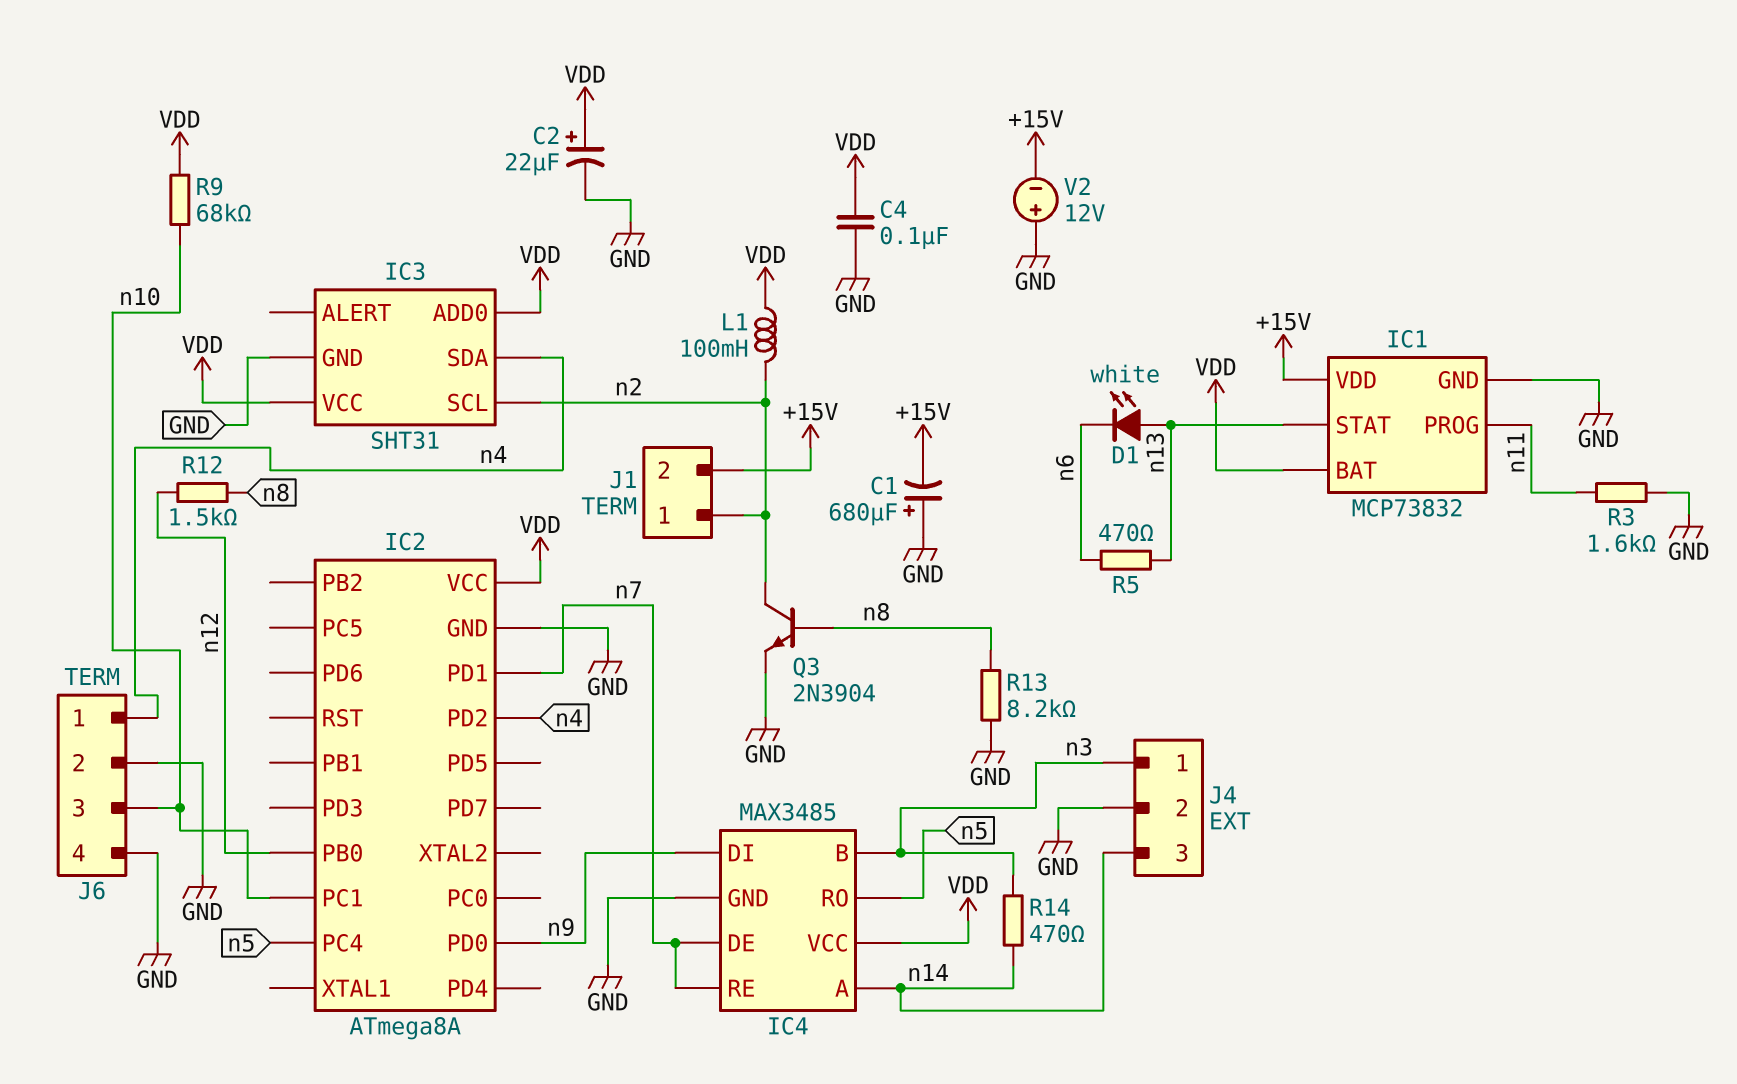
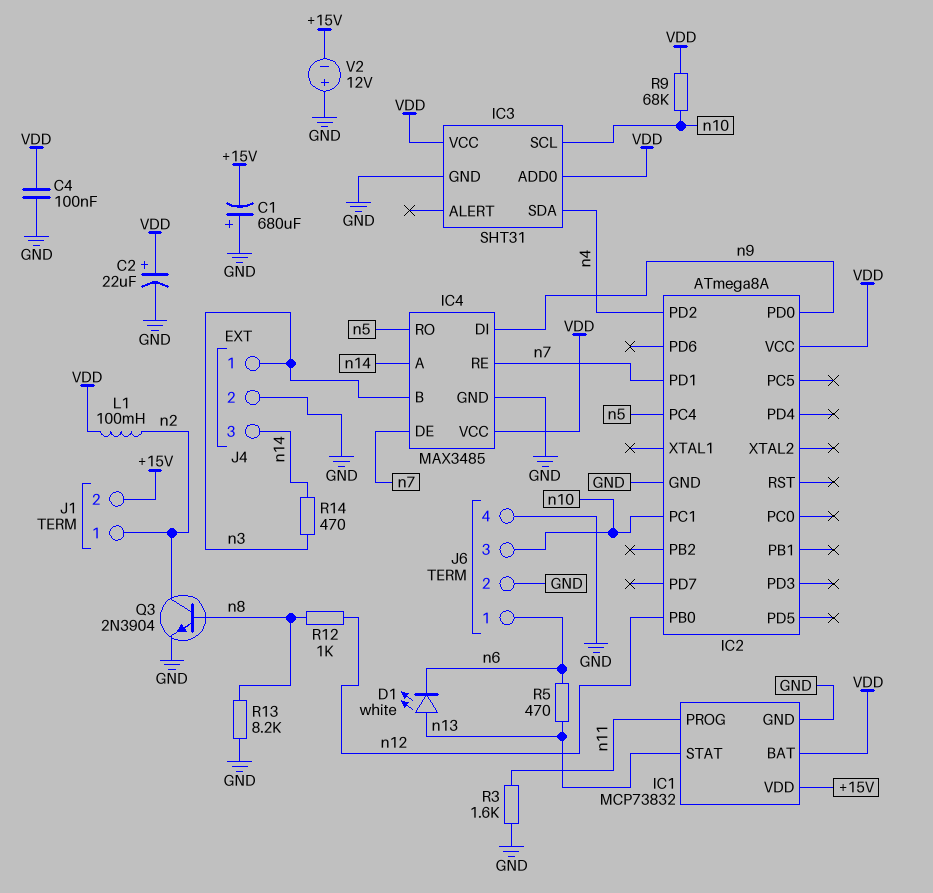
IC3 pin SCL: n2 -> n10
J6 pin 1: n4 -> n6
R12: 1.5k (n8, n12) -> 1k (n8, n12)

